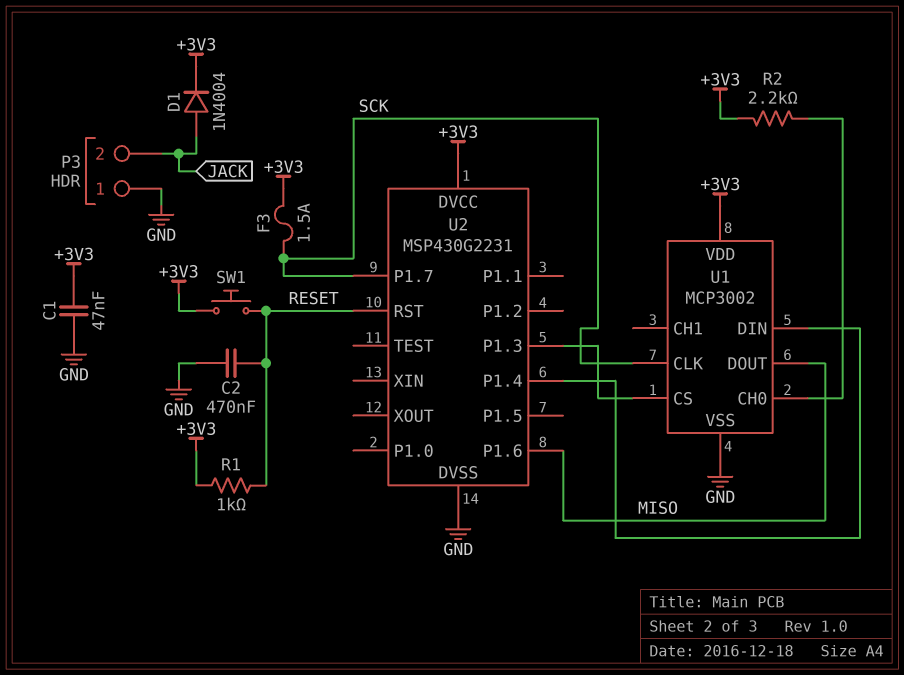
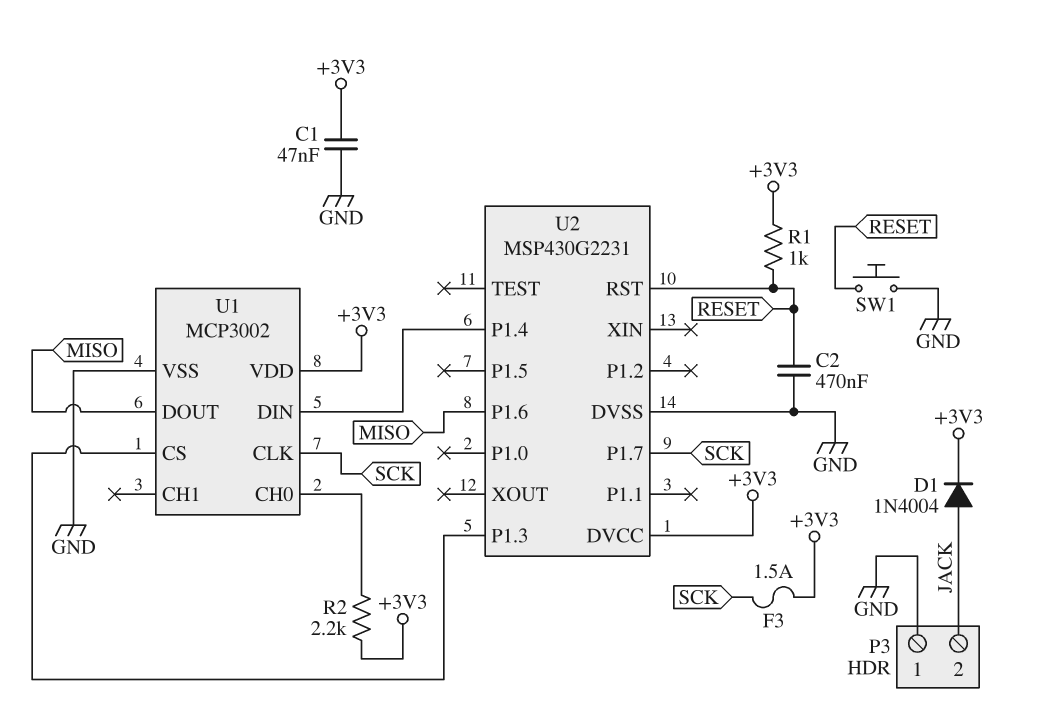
SW1: button (+3V3, RESET) -> button (GND, RESET)

